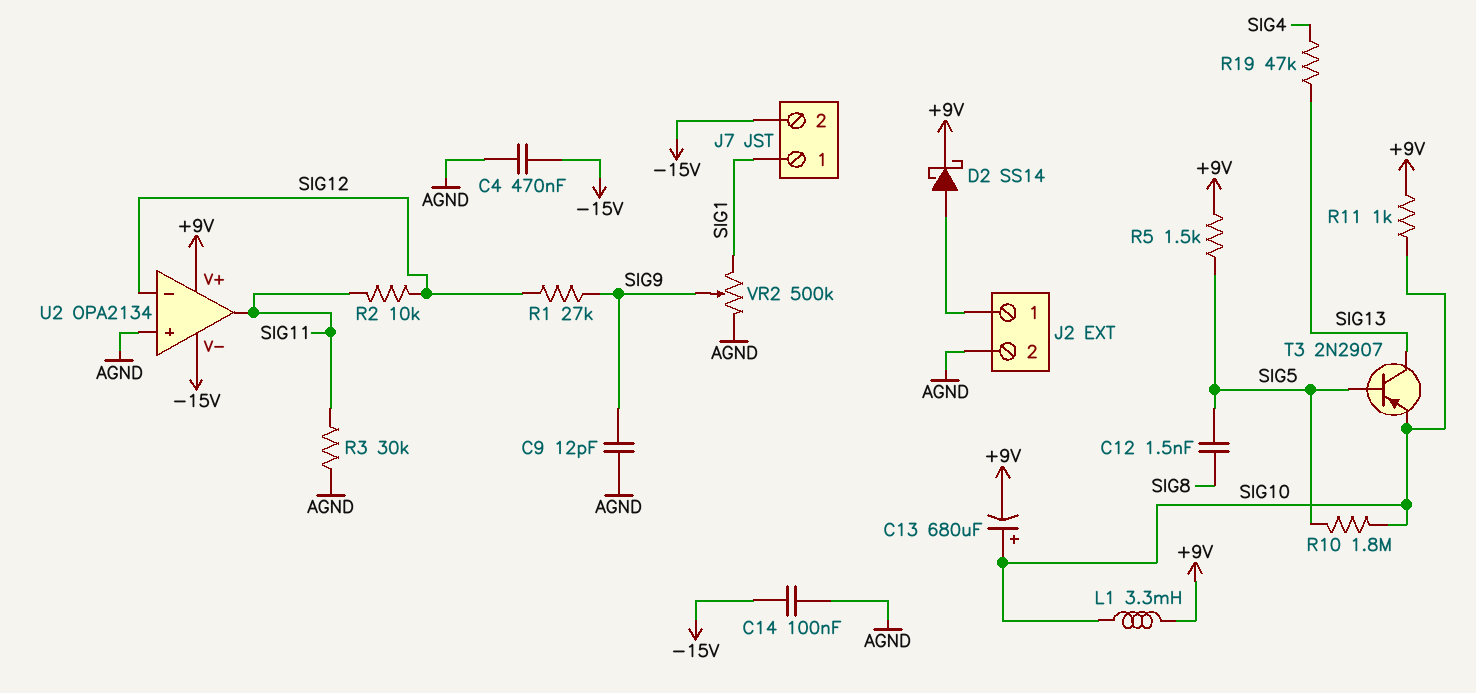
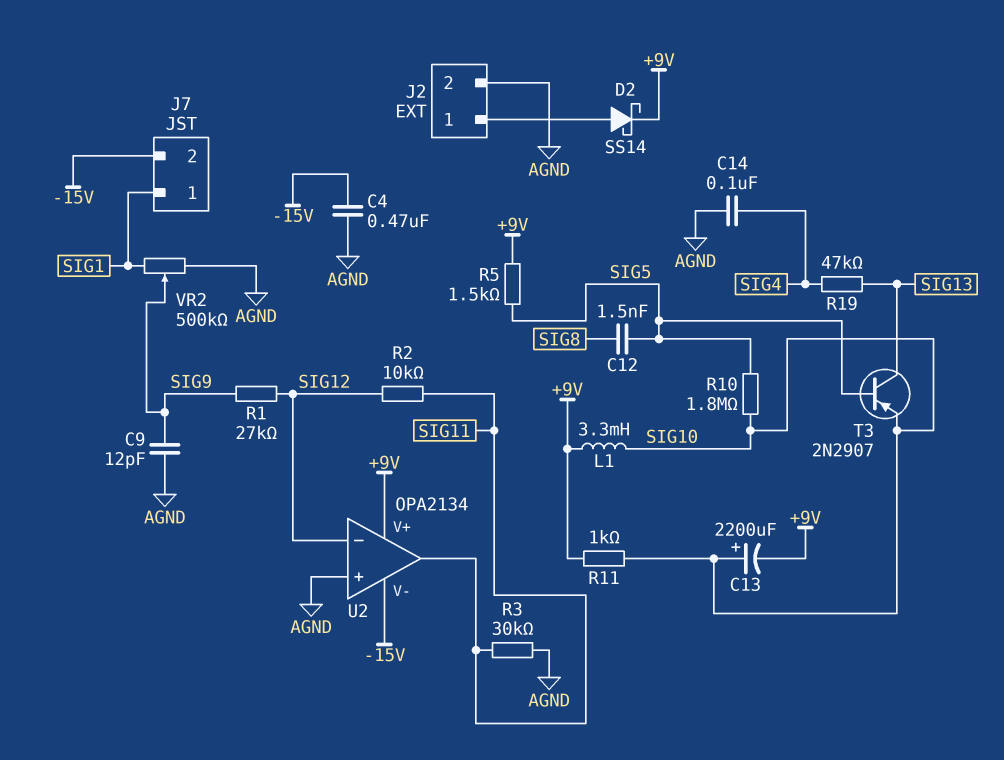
C13: 680uF (plus SIG10, minus +9V) -> 2200uF (plus SIG10, minus +9V)
C14: 100nF (-15V, AGND) -> 100nF (AGND, SIG4)

